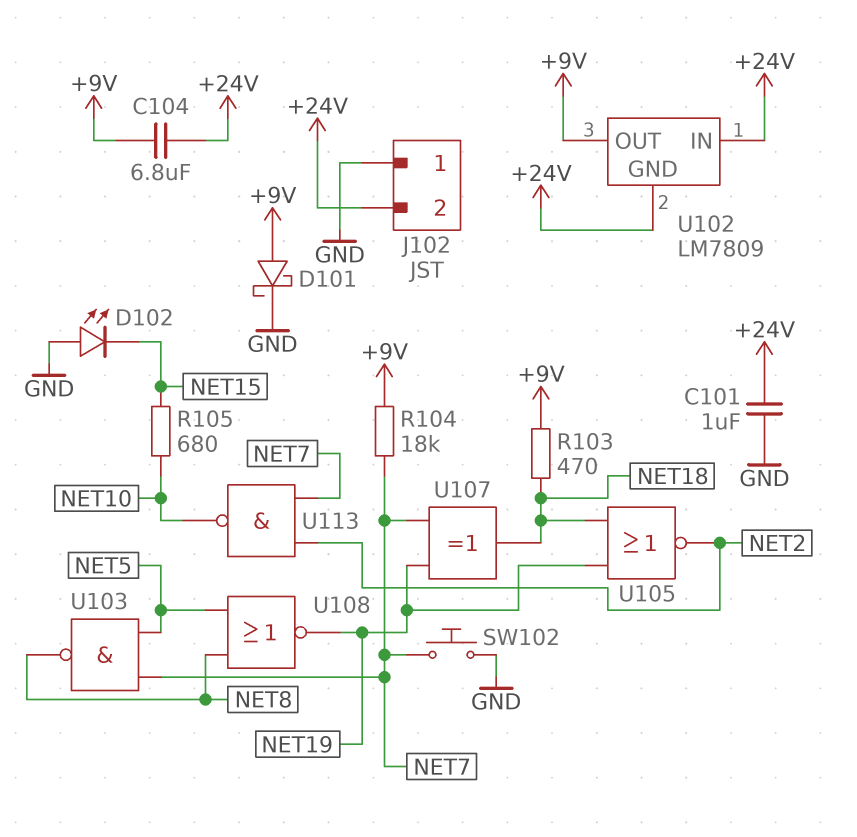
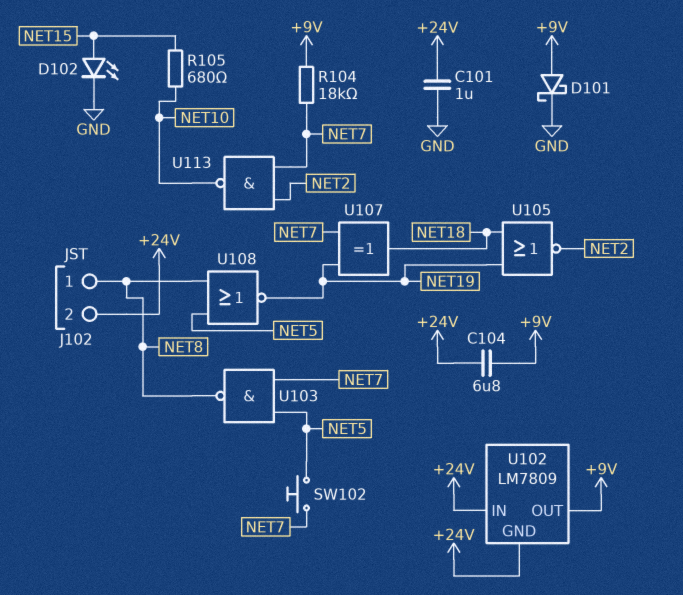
D102: LED (A GND, K NET15) -> LED (A NET15, K GND)
J102 pin 1: GND -> NET8
R103: 470 (+9V, NET18) -> none
SW102: button (GND, NET7) -> button (NET5, NET7)

